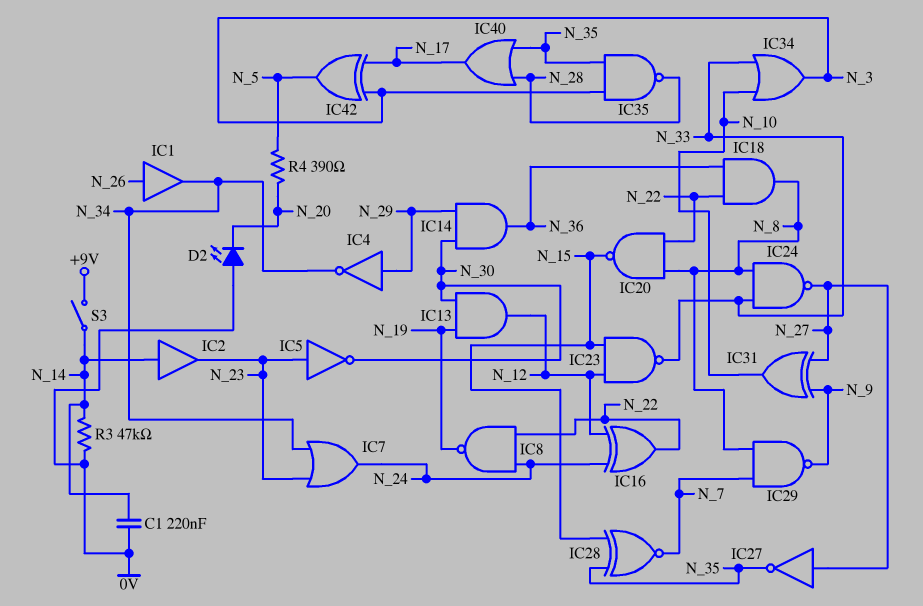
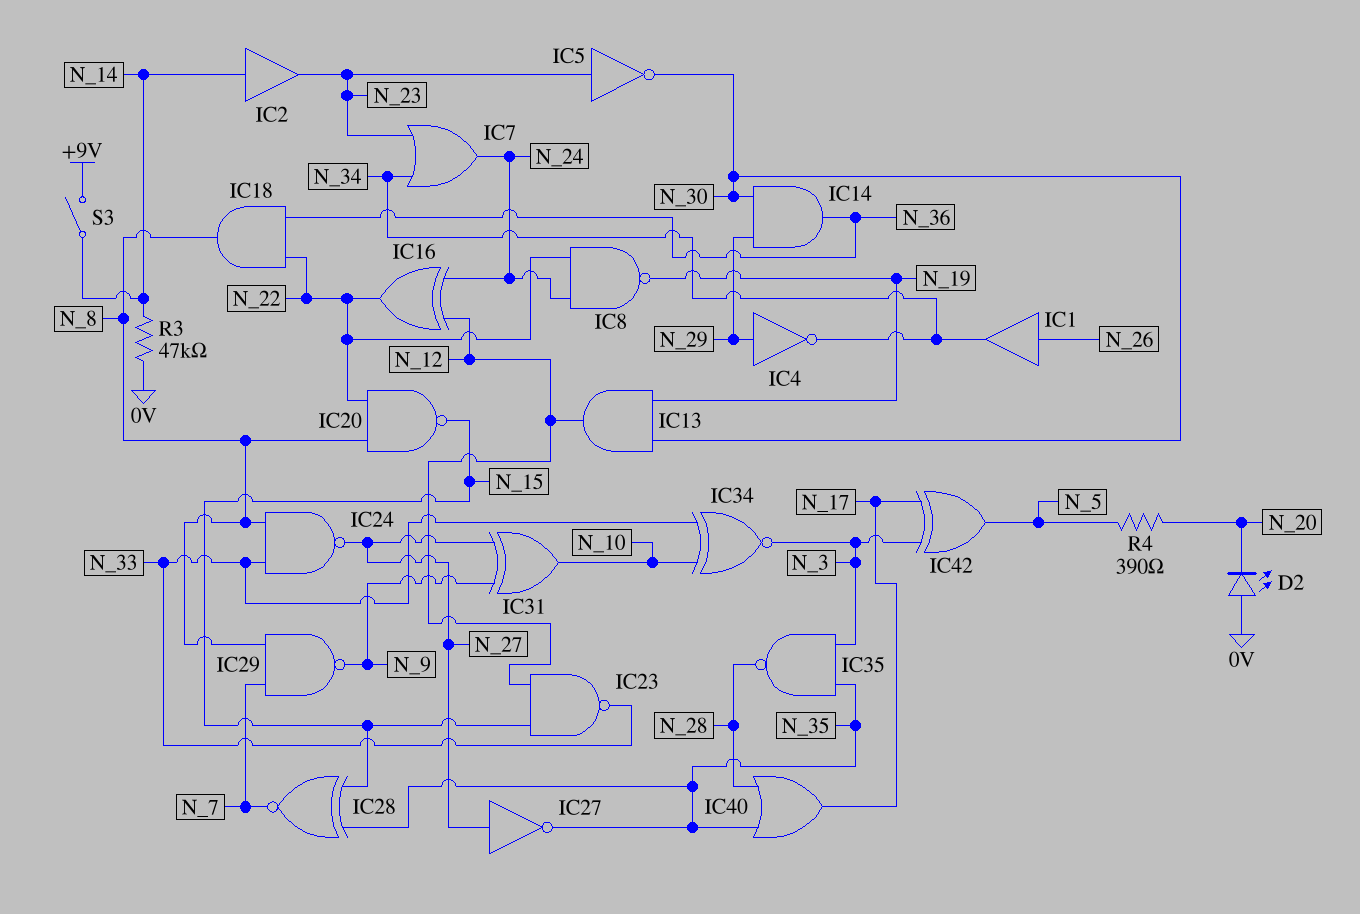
C1: 220nF (0V, N_14) -> none
IC34: OR (in N_10, in N_33, out N_3) -> XNOR (in N_10, in N_33, out N_3)

